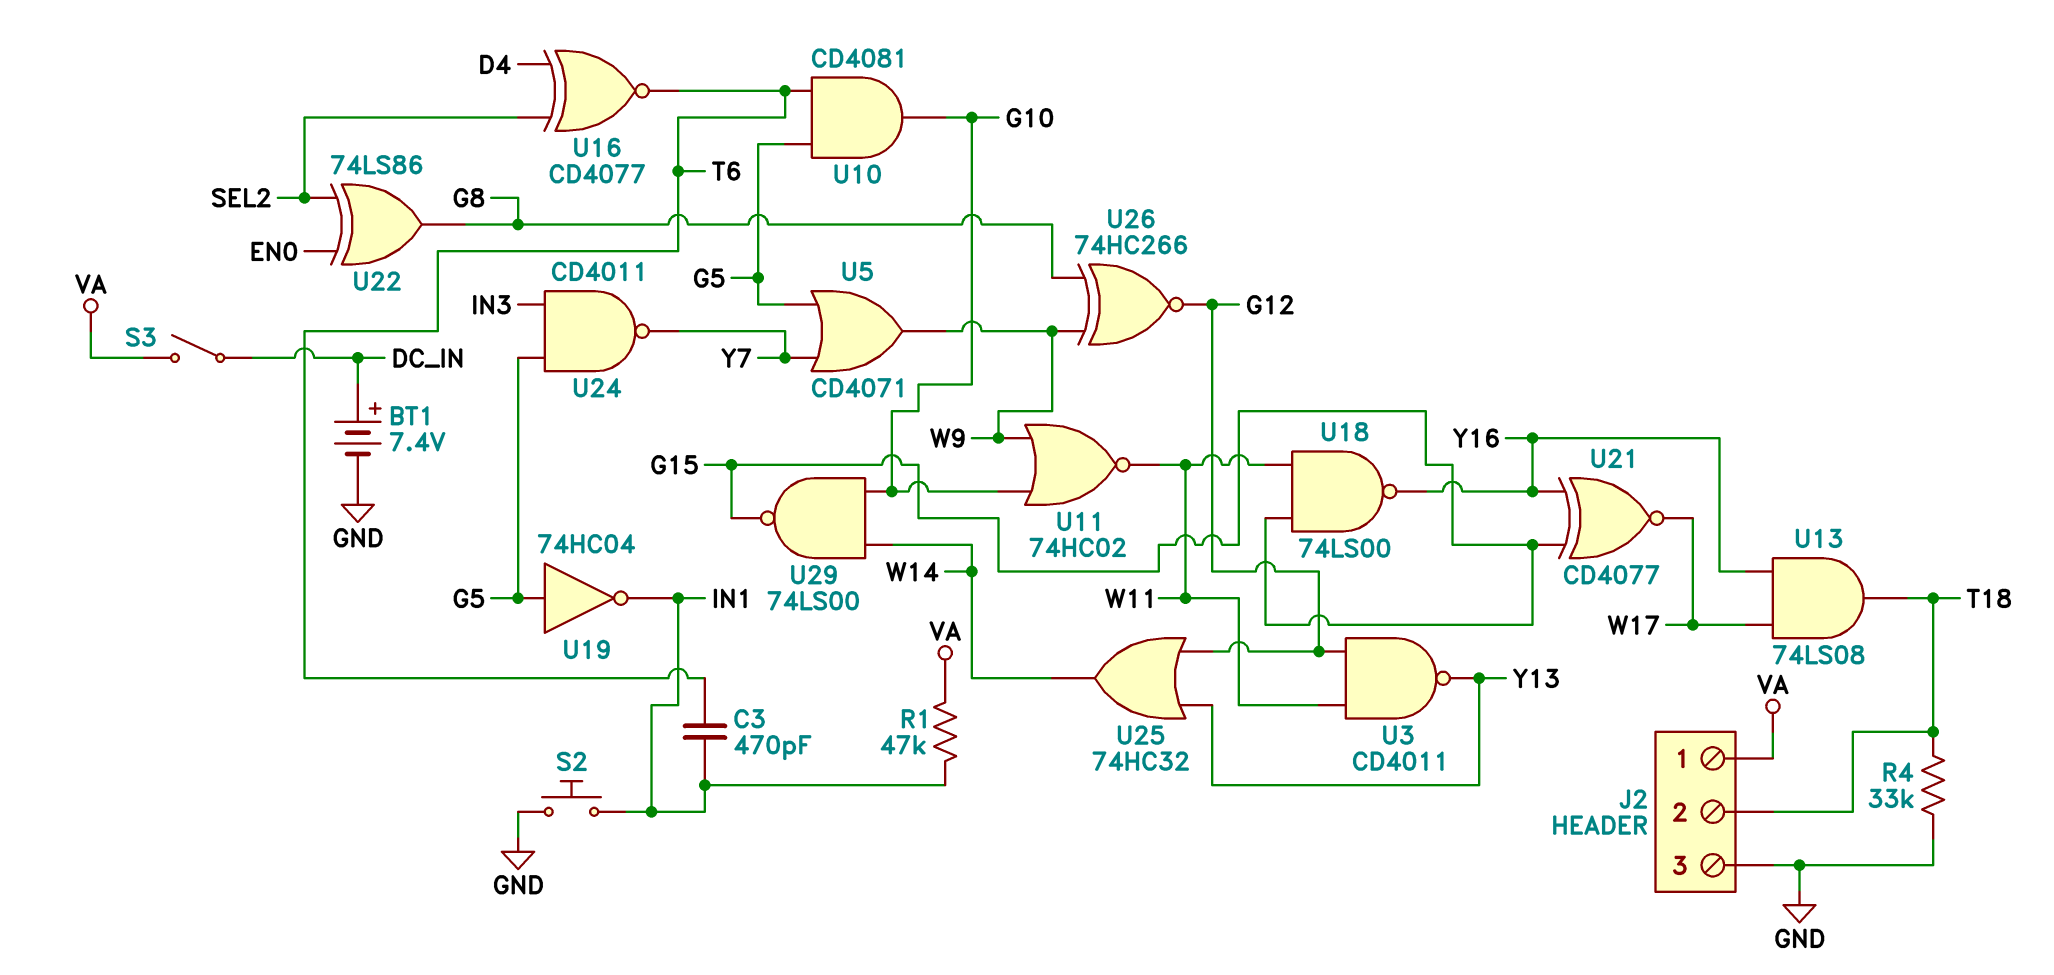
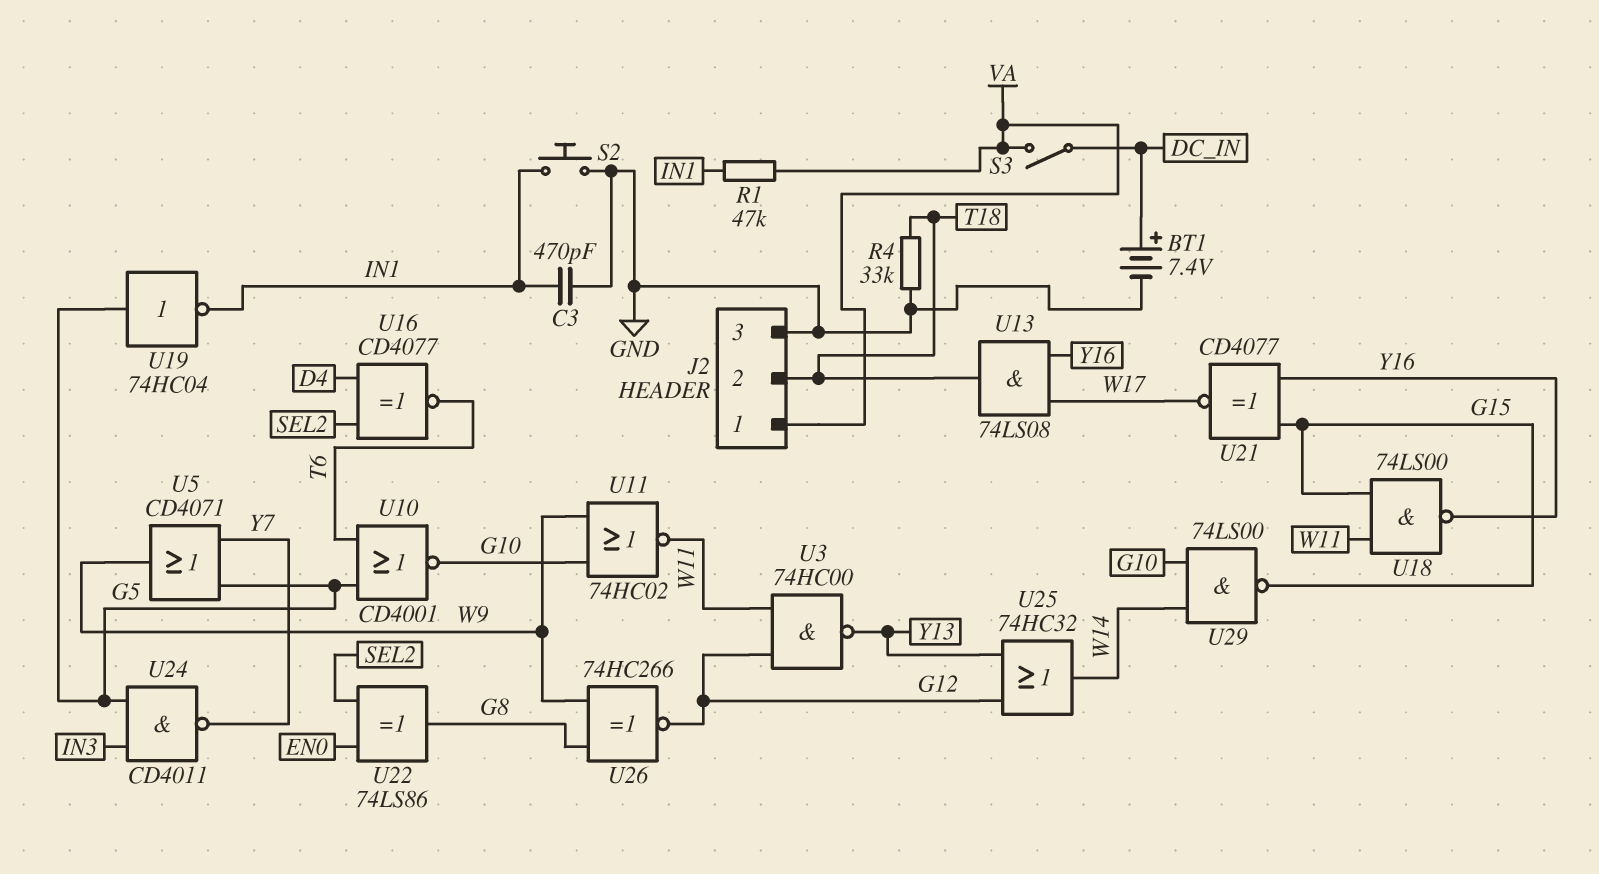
C3: 470pF (IN1, T6) -> 470pF (GND, IN1)
U3: NAND CD4011 (in G12, in W11, out Y13) -> NAND 74HC00 (in G12, in W11, out Y13)
U10: AND CD4081 (in G5, in T6, out G10) -> NOR CD4001 (in G5, in T6, out G10)

